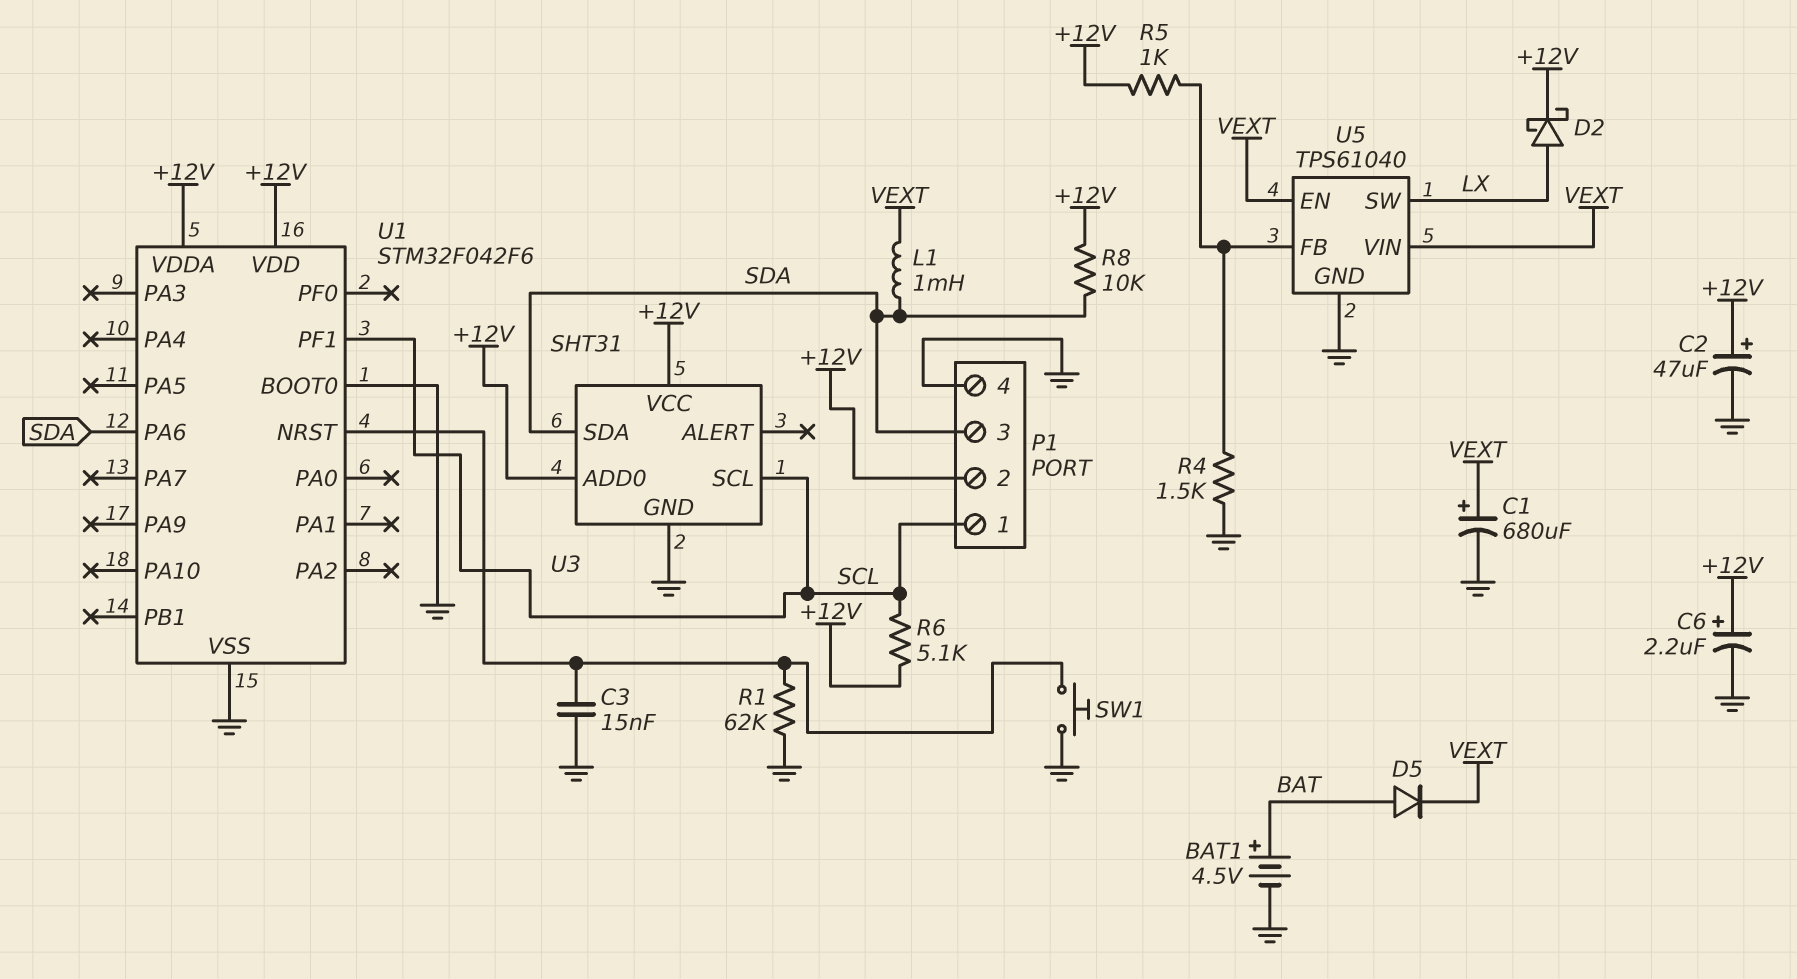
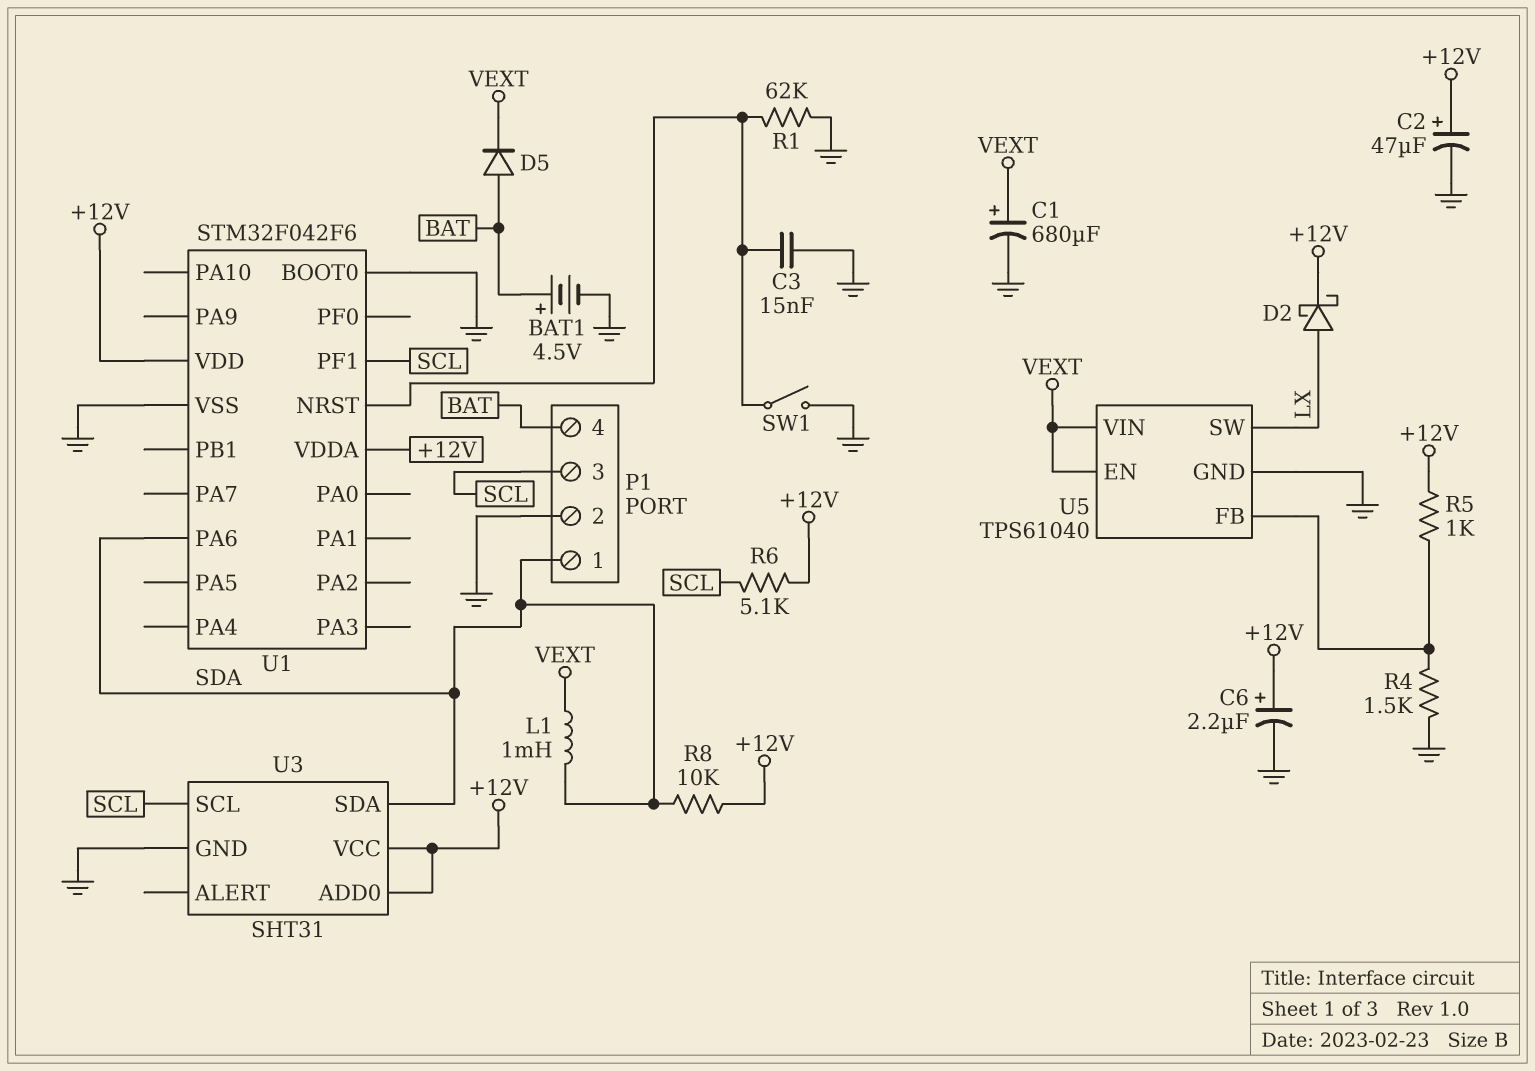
P1 pin 1: SCL -> SDA
P1 pin 2: +12V -> GND
P1 pin 3: SDA -> SCL
P1 pin 4: GND -> BAT
SW1: button (GND, U1/NRST) -> switch (GND, U1/NRST)

